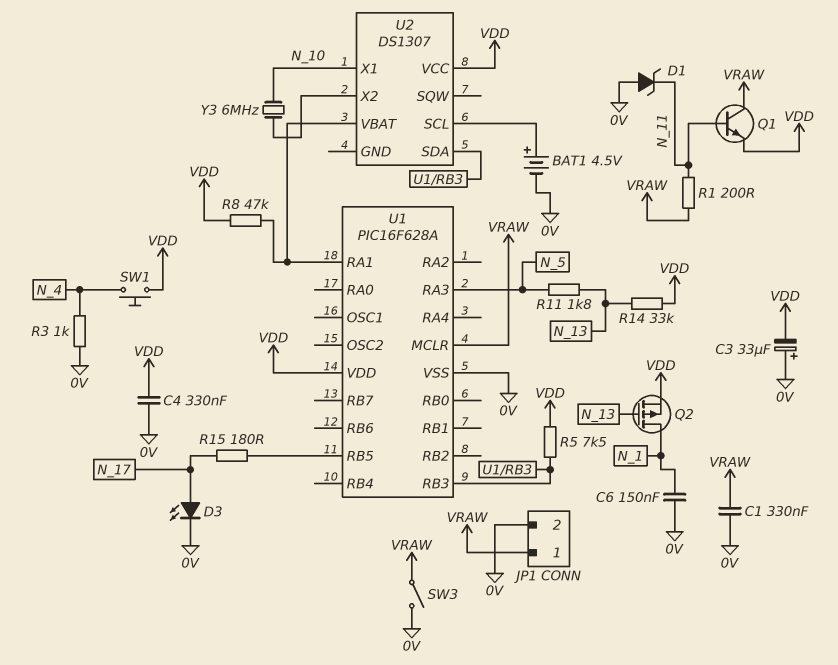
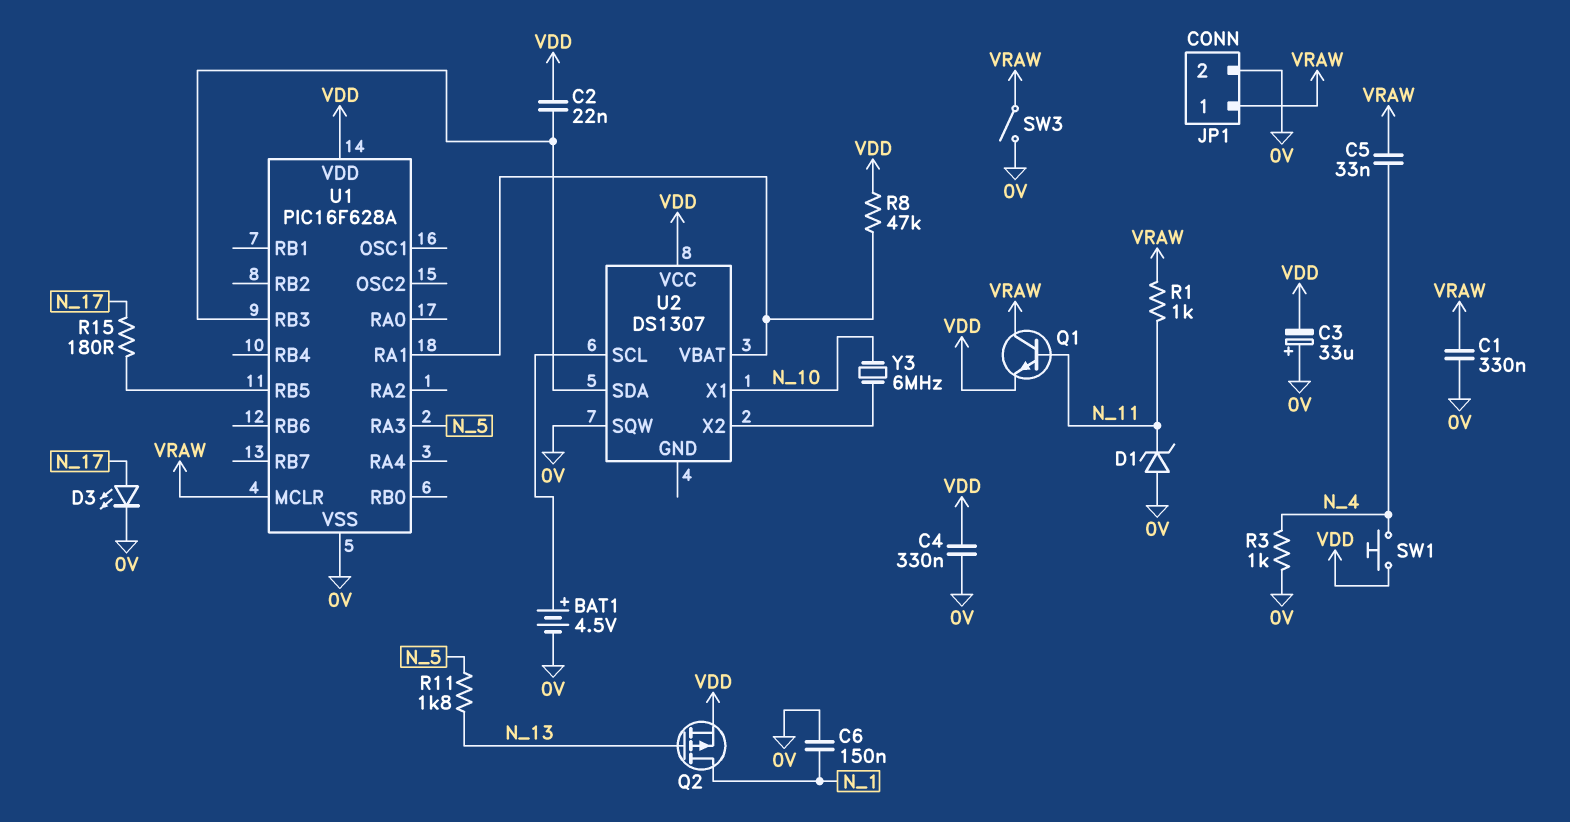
C2: none -> 22nF (U1/RB3, VDD)
C5: none -> 33nF (N_4, VRAW)
R1: 200 (N_11, VRAW) -> 1k (N_11, VRAW)
R5: 7.5k (U1/RB3, VDD) -> none
R14: 33k (N_13, VDD) -> none
U2 pin SQW: none -> 0V

